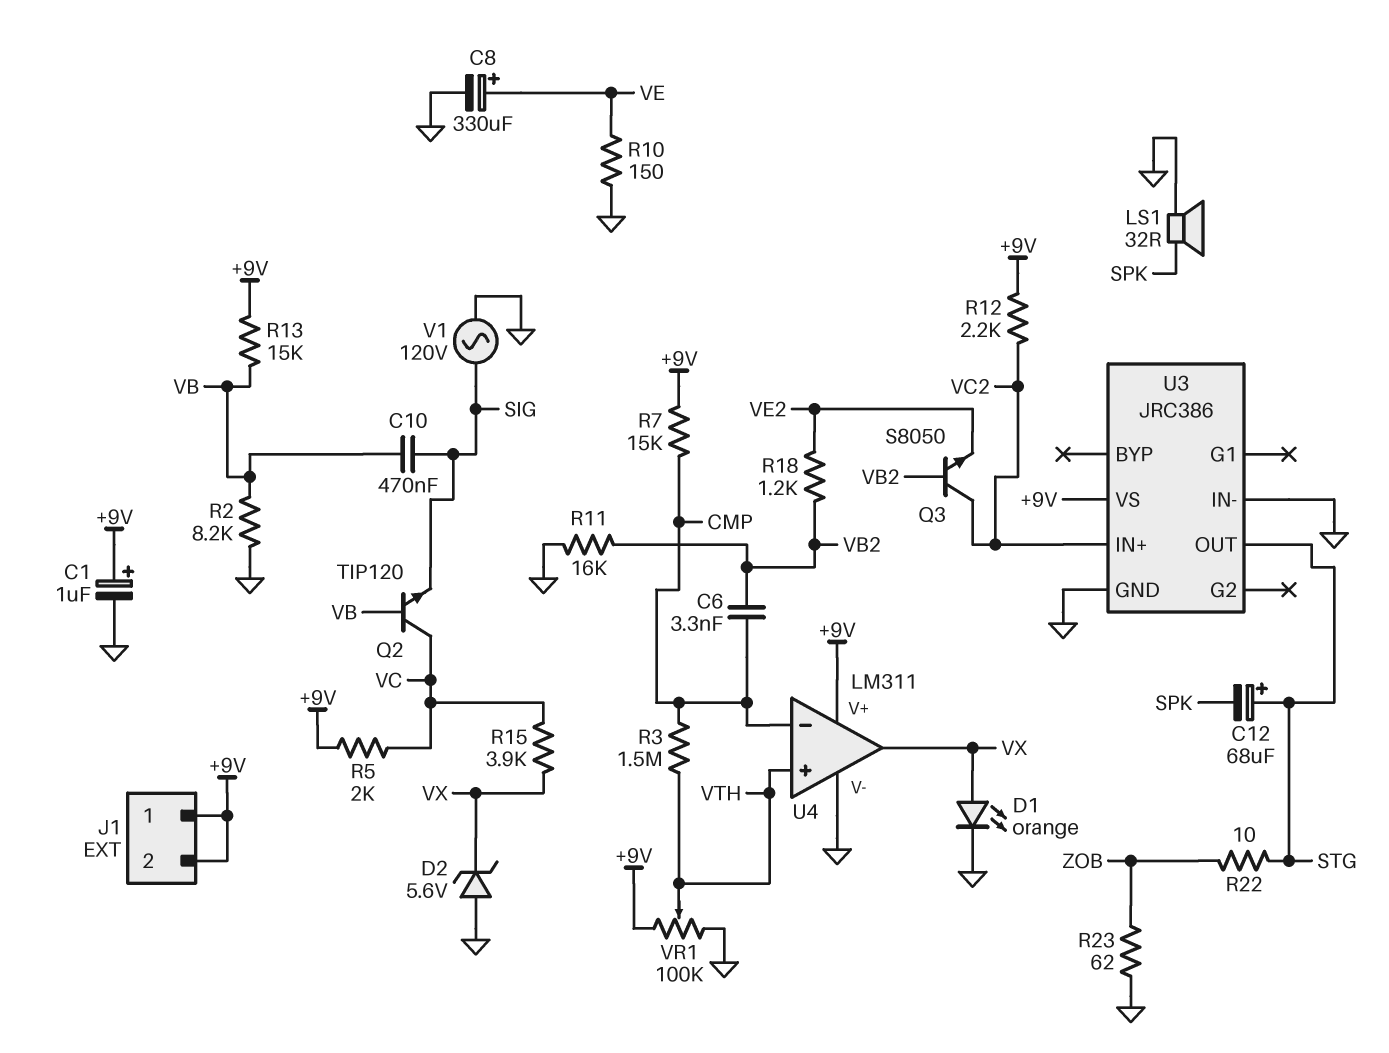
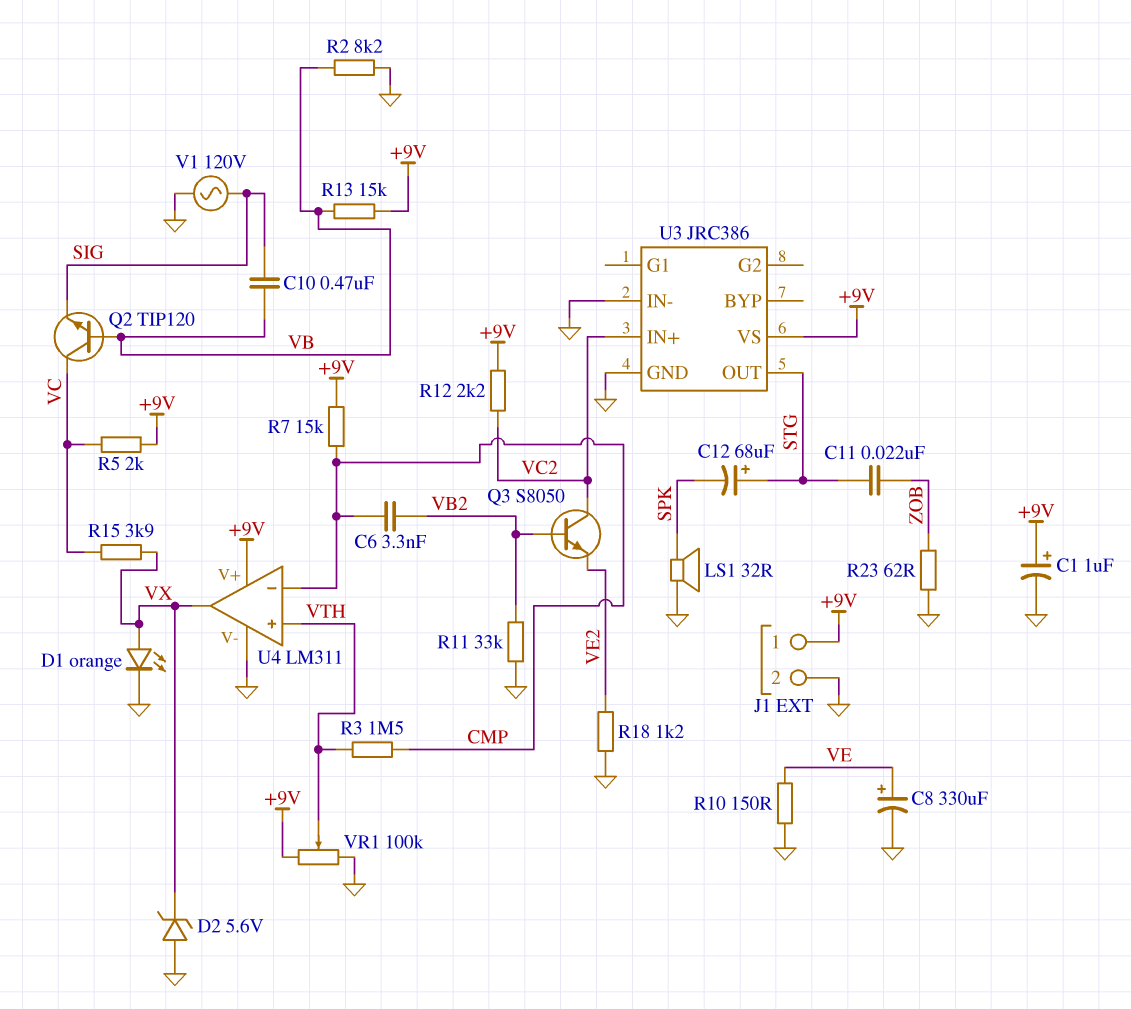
C11: none -> 22nF (STG, ZOB)
J1 pin 2: +9V -> GND
R11: 16k (GND, VB2) -> 33k (GND, VB2)
R18: 1.2k (VB2, VE2) -> 1.2k (GND, VE2)
R22: 10 (STG, ZOB) -> none

